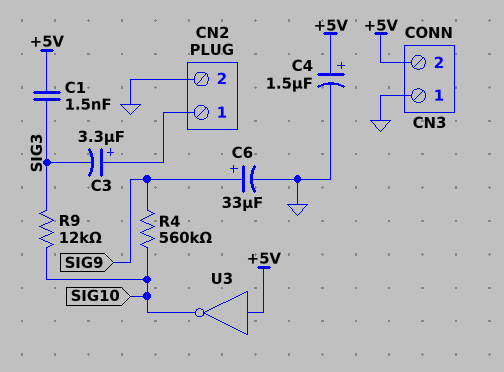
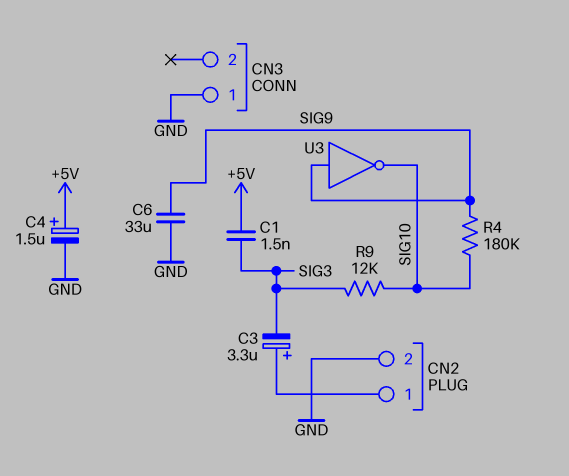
C6: 33uF (plus SIG9, minus GND) -> 33uF (GND, SIG9)
CN3 pin 2: +5V -> none
R4: 560k (SIG9, SIG10) -> 180k (SIG9, SIG10)
U3: NOT (in +5V, out SIG10) -> NOT (in SIG9, out SIG10)

